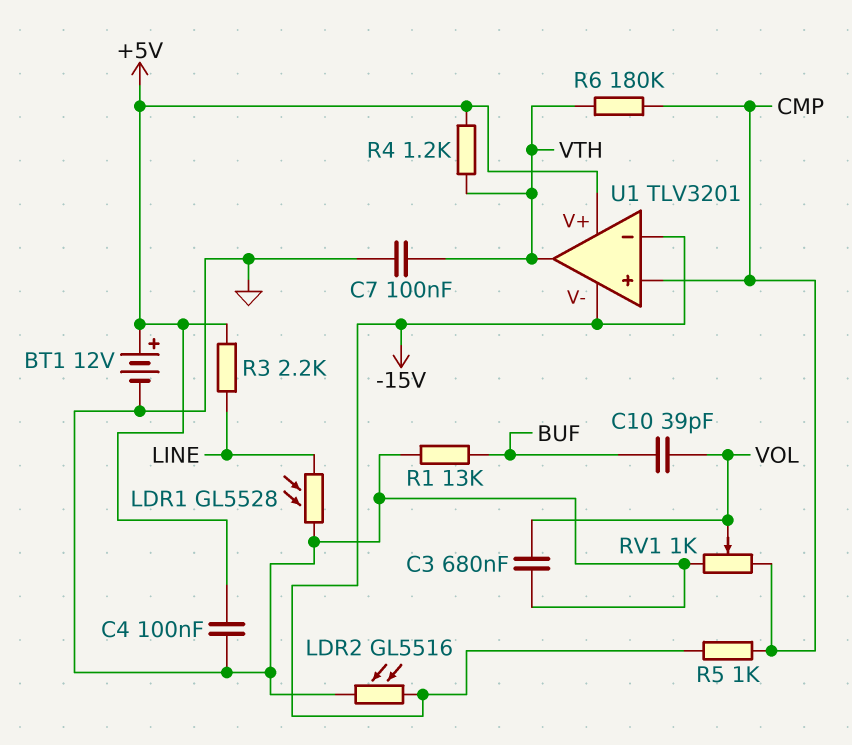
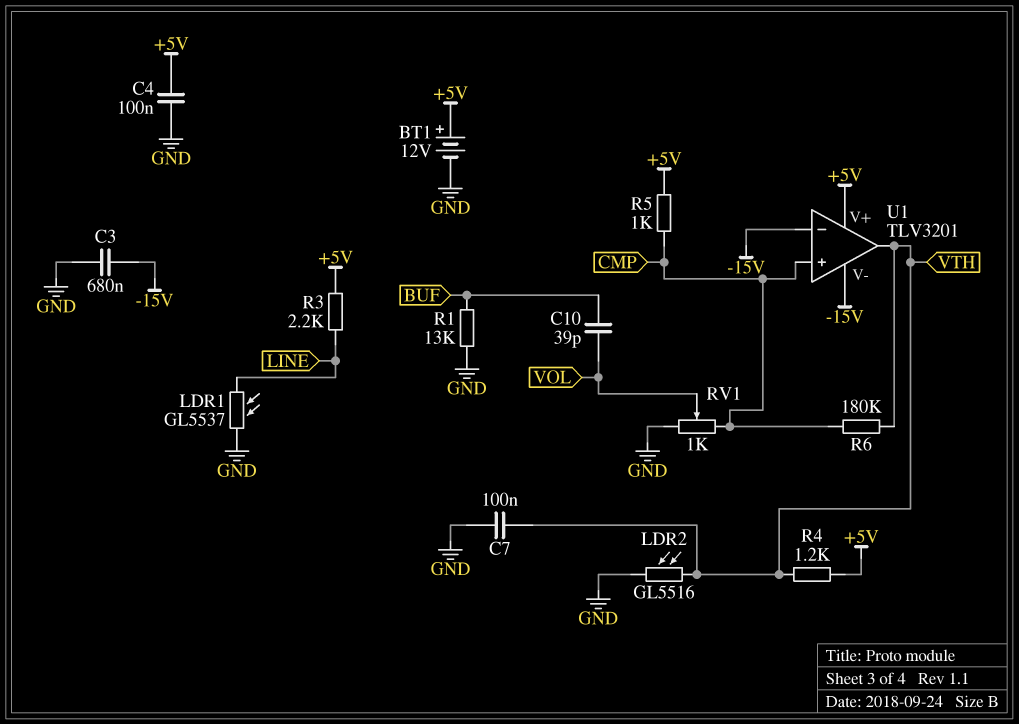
C3: 680nF (GND, VOL) -> 680nF (-15V, GND)
LDR1: GL5528 (GND, LINE) -> GL5537 (GND, LINE)
LDR2: GL5516 (-15V, GND) -> GL5516 (GND, VTH)
R5: 1k (-15V, CMP) -> 1k (+5V, CMP)

